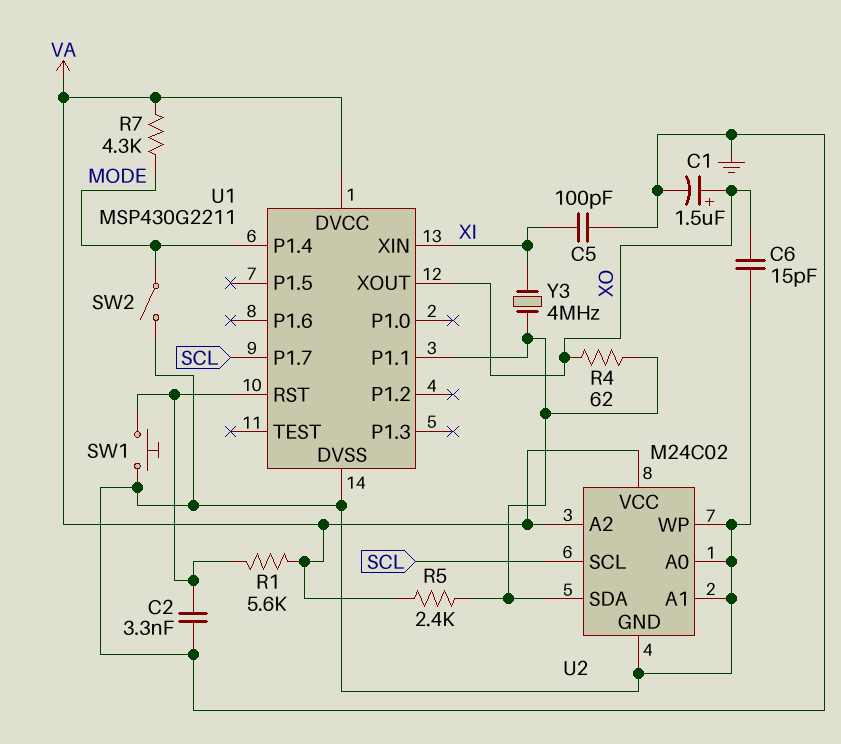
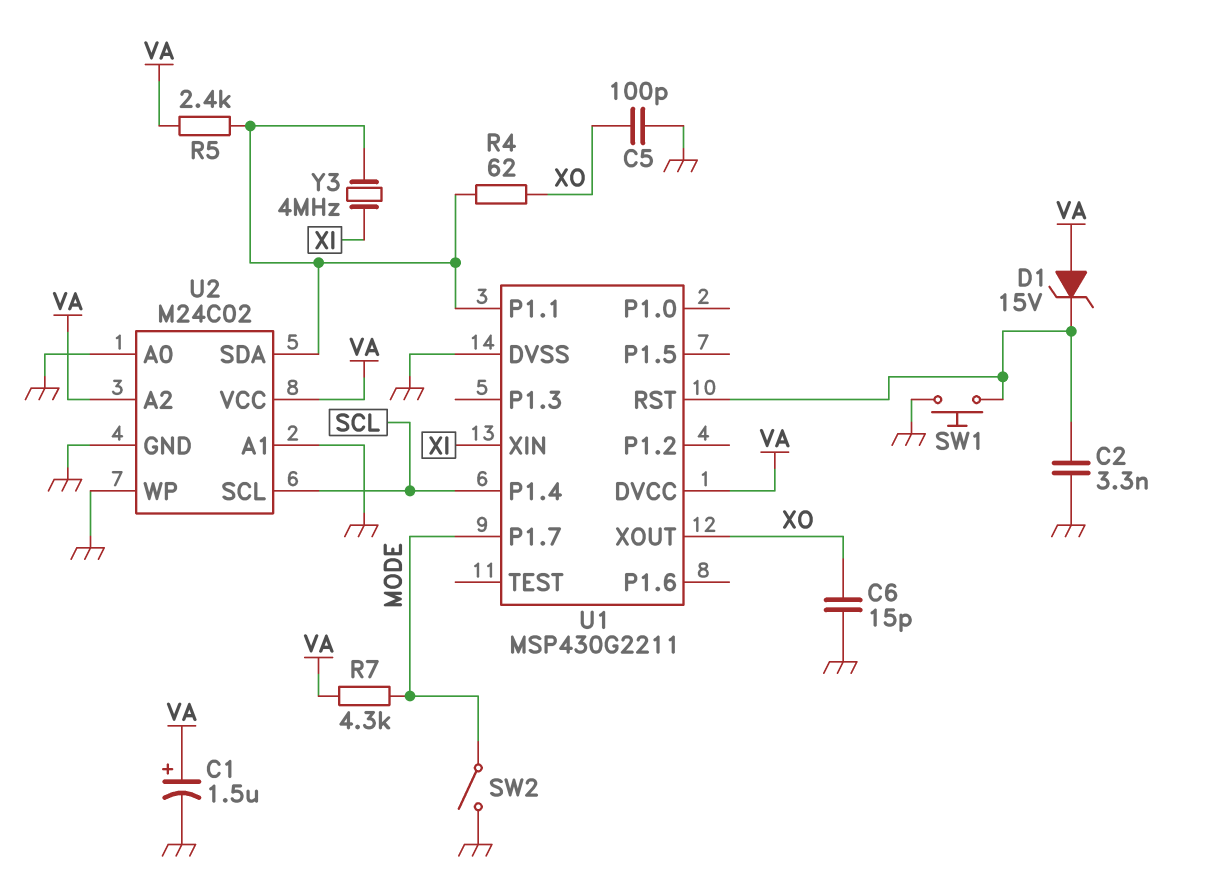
C1: 1.5uF (plus XO, minus GND) -> 1.5uF (plus VA, minus GND)
C5: 100pF (GND, XI) -> 100pF (GND, XO)
D1: none -> zener 15V (A VA, K U1/RST)
R1: 5.6k (U1/RST, VA) -> none
U1 pin P1.4: MODE -> SCL
U1 pin P1.7: SCL -> MODE

